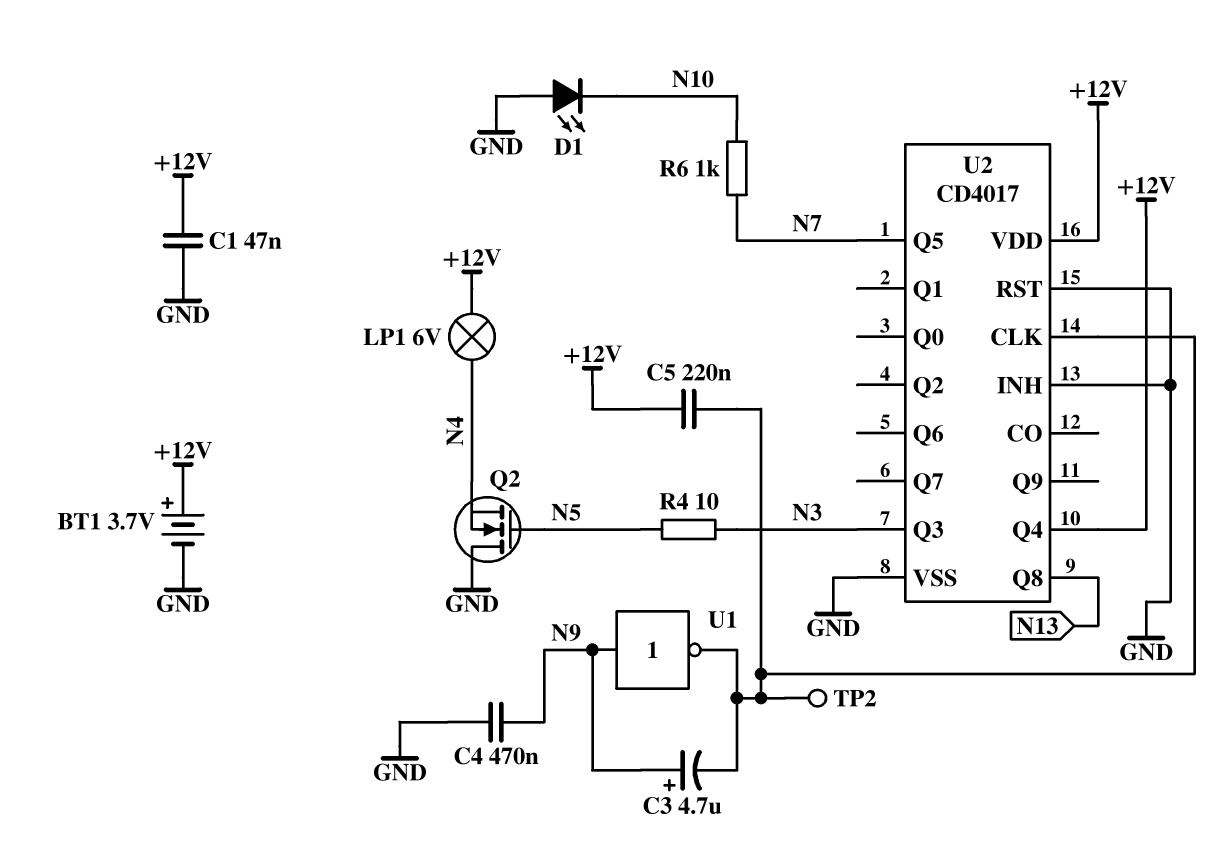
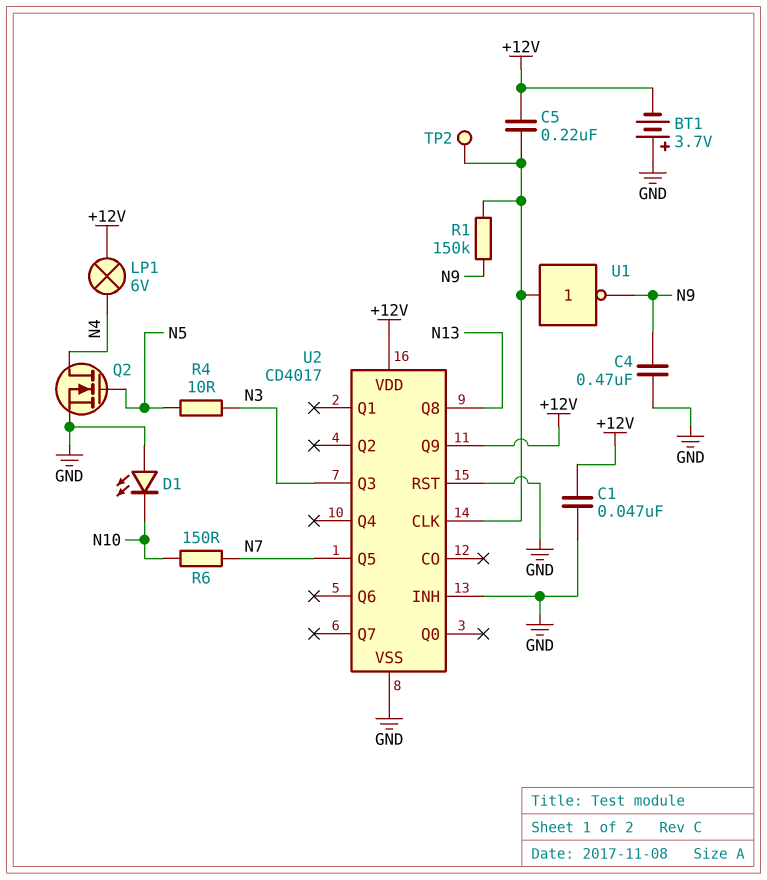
BT1: 3.7V (plus +12V, minus GND) -> 3.7V (plus GND, minus +12V)
C3: 4.7uF (plus N9, minus U2/CLK) -> none
Q2: NMOS (G N5, D GND, S N4) -> NMOS (G N5, D N4, S GND)
R1: none -> 150k (N9, U2/CLK)
R6: 1k (N7, N10) -> 150 (N7, N10)
U1: NOT (in N9, out U2/CLK) -> NOT (in U2/CLK, out N9)
U2 pin Q4: +12V -> none
U2 pin Q9: none -> +12V

